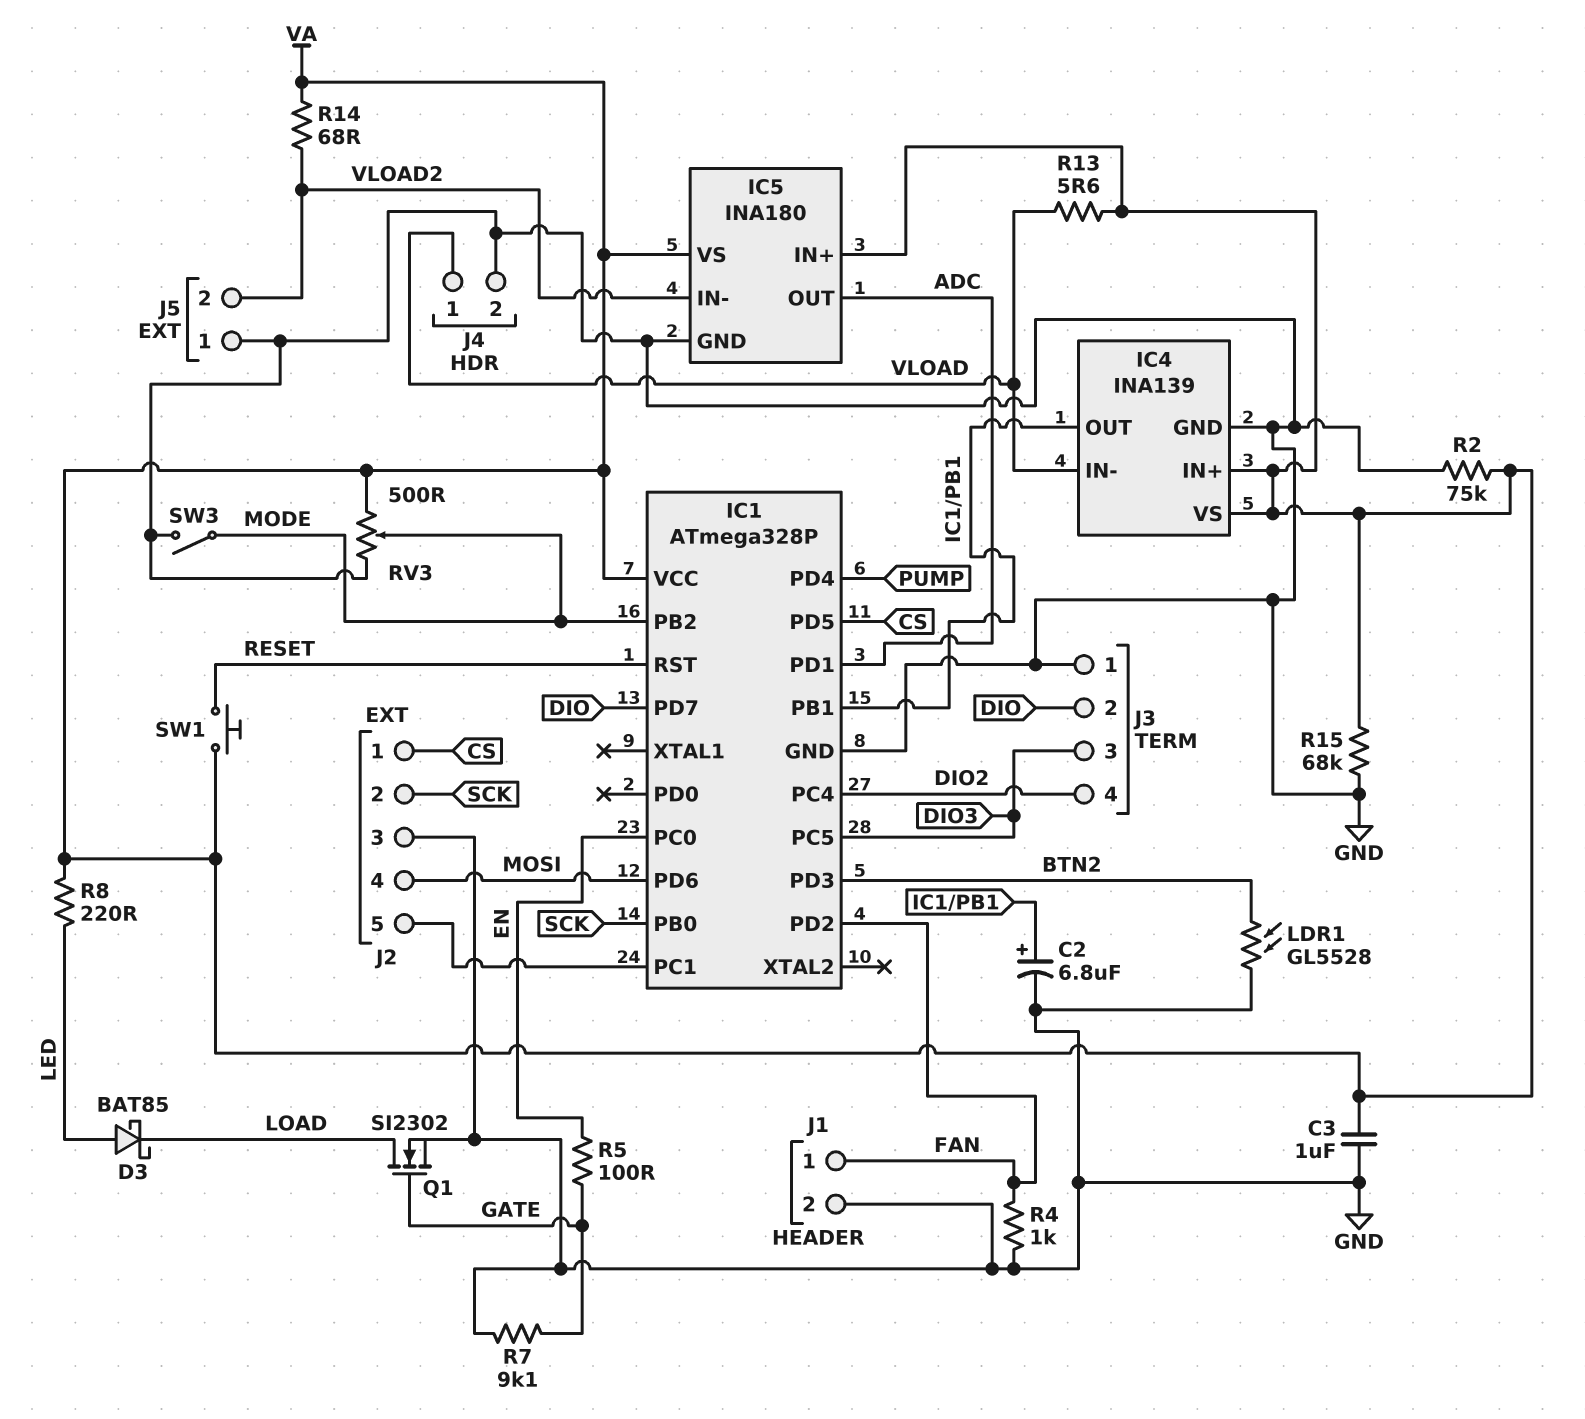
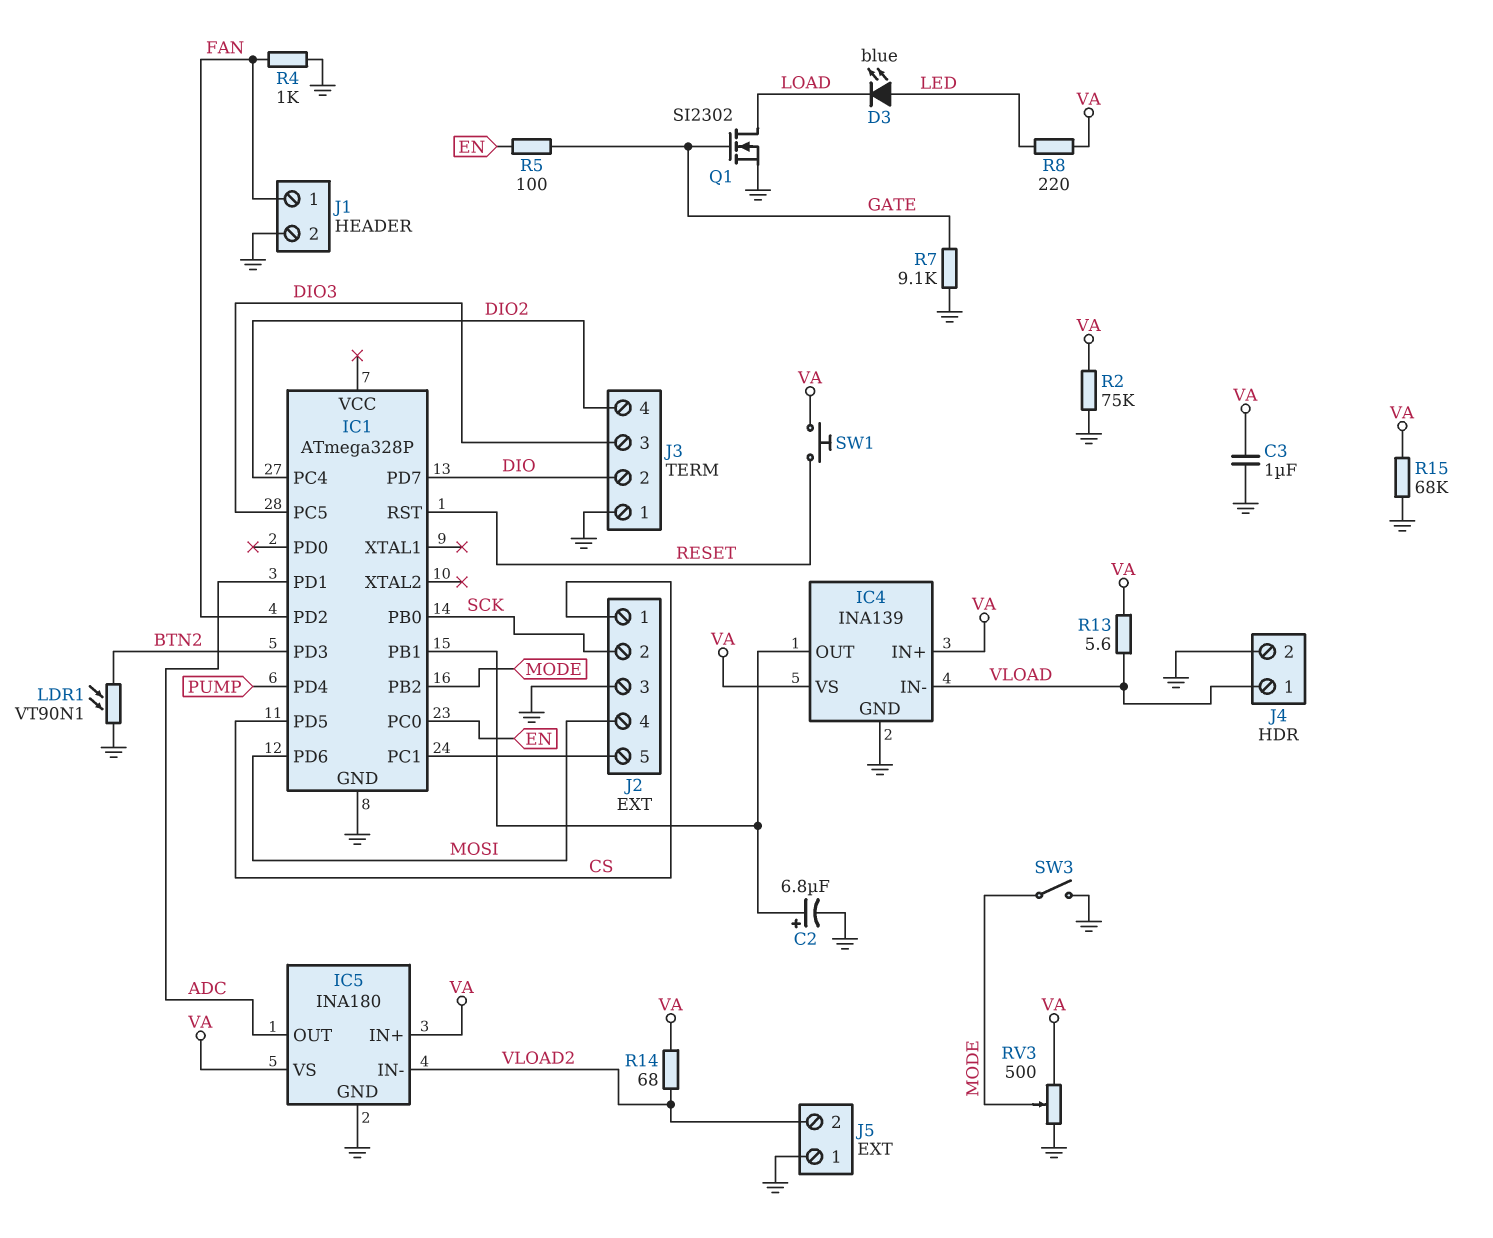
D3: schottky BAT85 (A LED, K LOAD) -> LED blue (A LED, K LOAD)
IC1 pin VCC: VA -> none
LDR1: GL5528 (BTN2, GND) -> VT90N1 (BTN2, GND)

